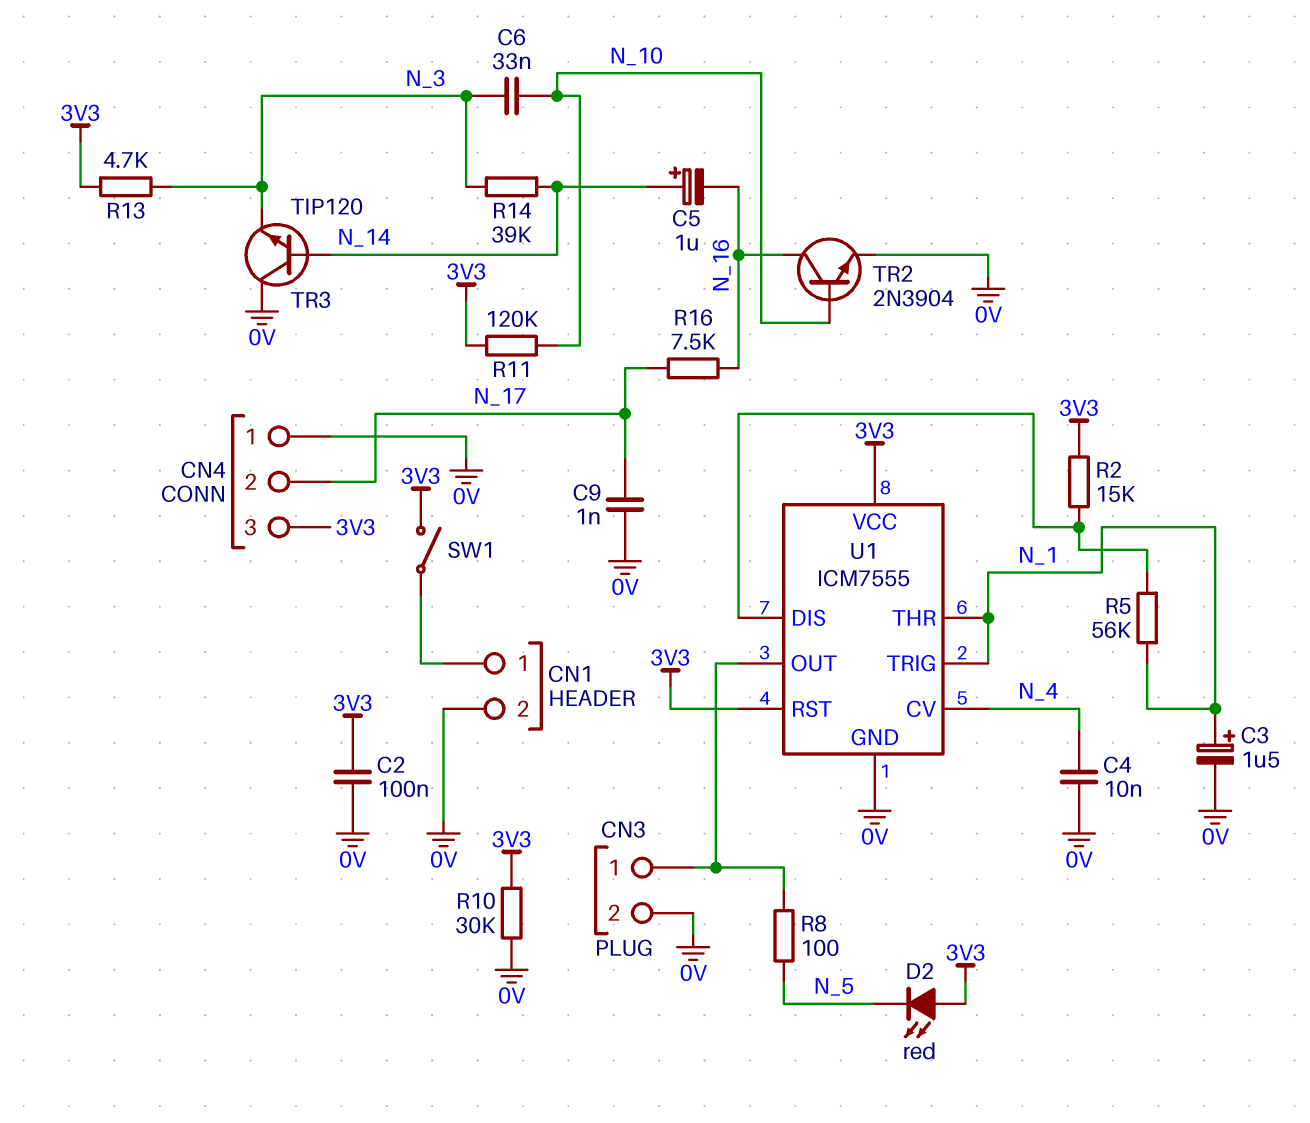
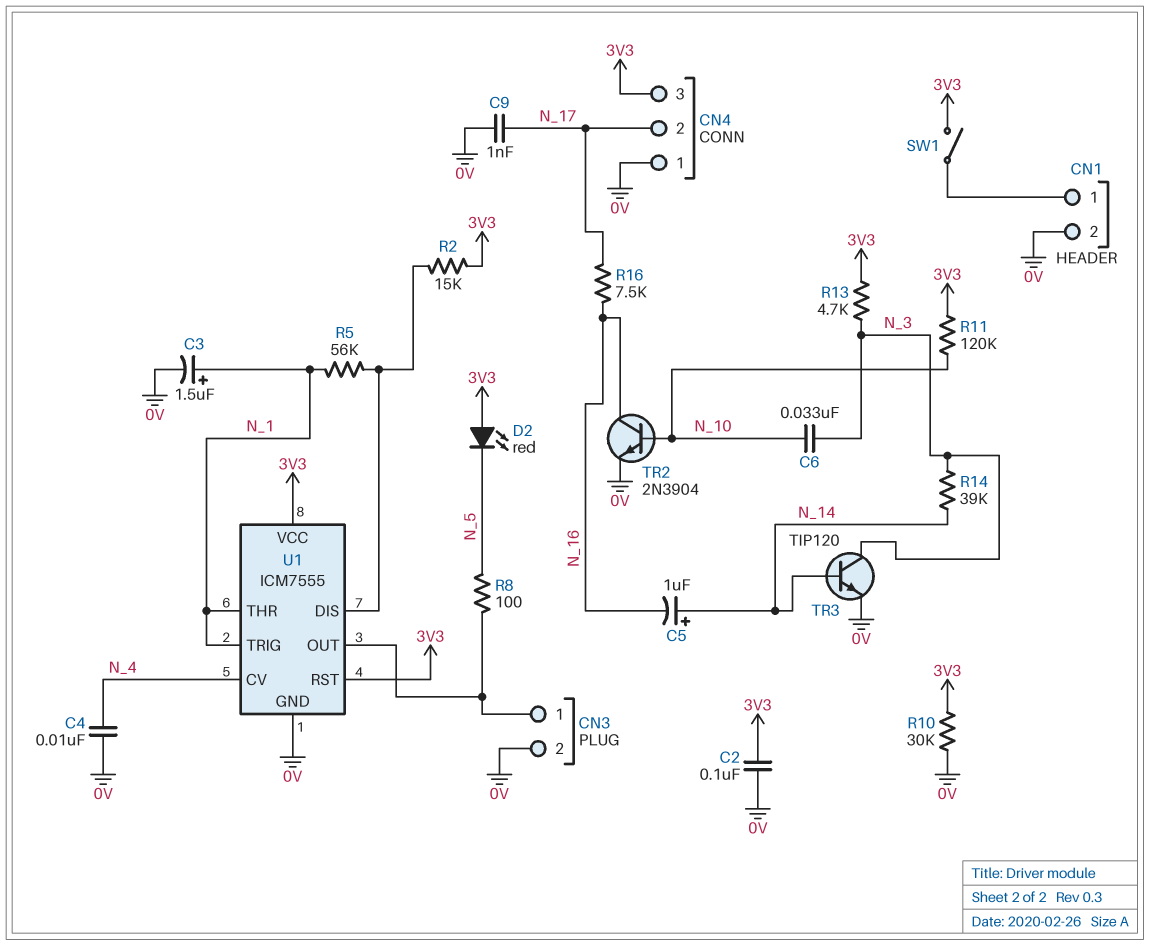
TR3: NPN TIP120 (B N_14, C 0V, E N_3) -> NPN TIP120 (B N_14, C N_3, E 0V)

